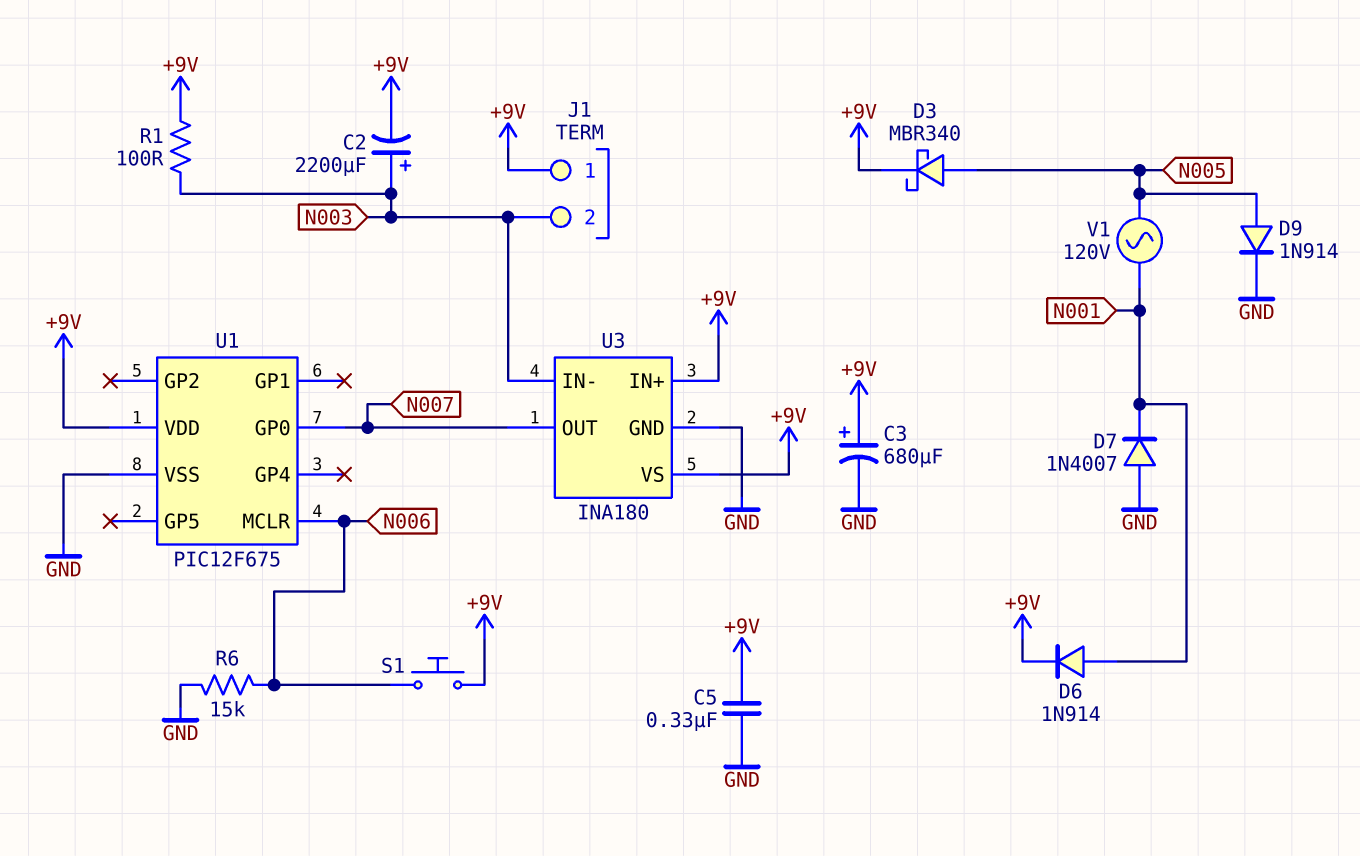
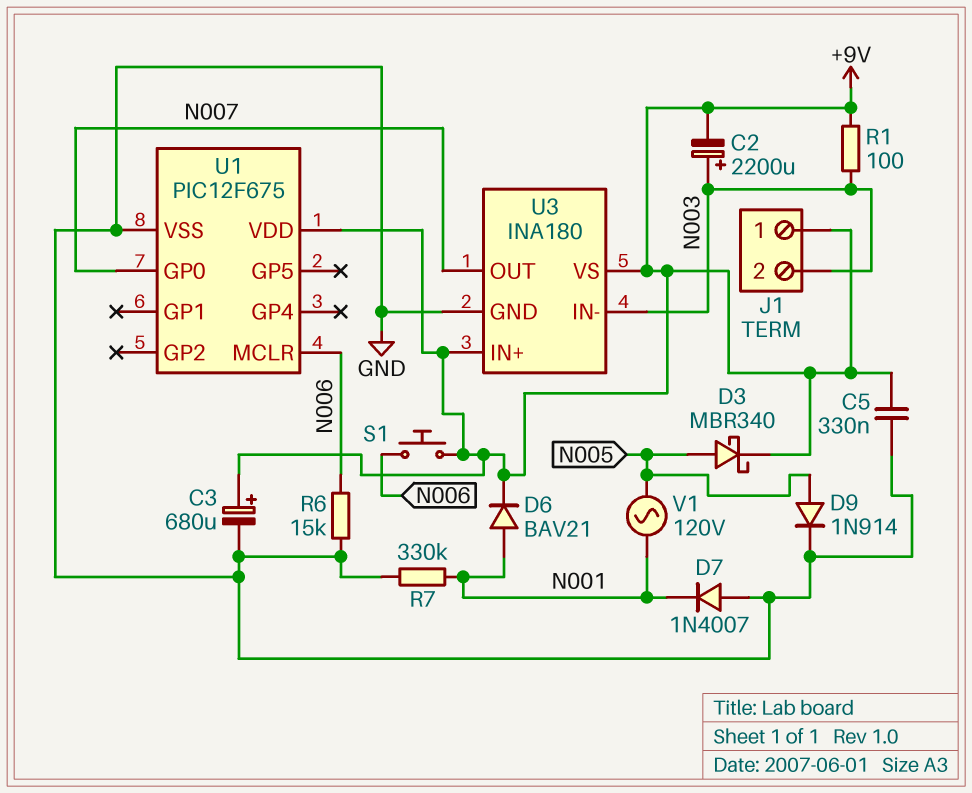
D6: diode 1N914 (A N001, K +9V) -> diode BAV21 (A N001, K +9V)
R7: none -> 330k (GND, N001)

